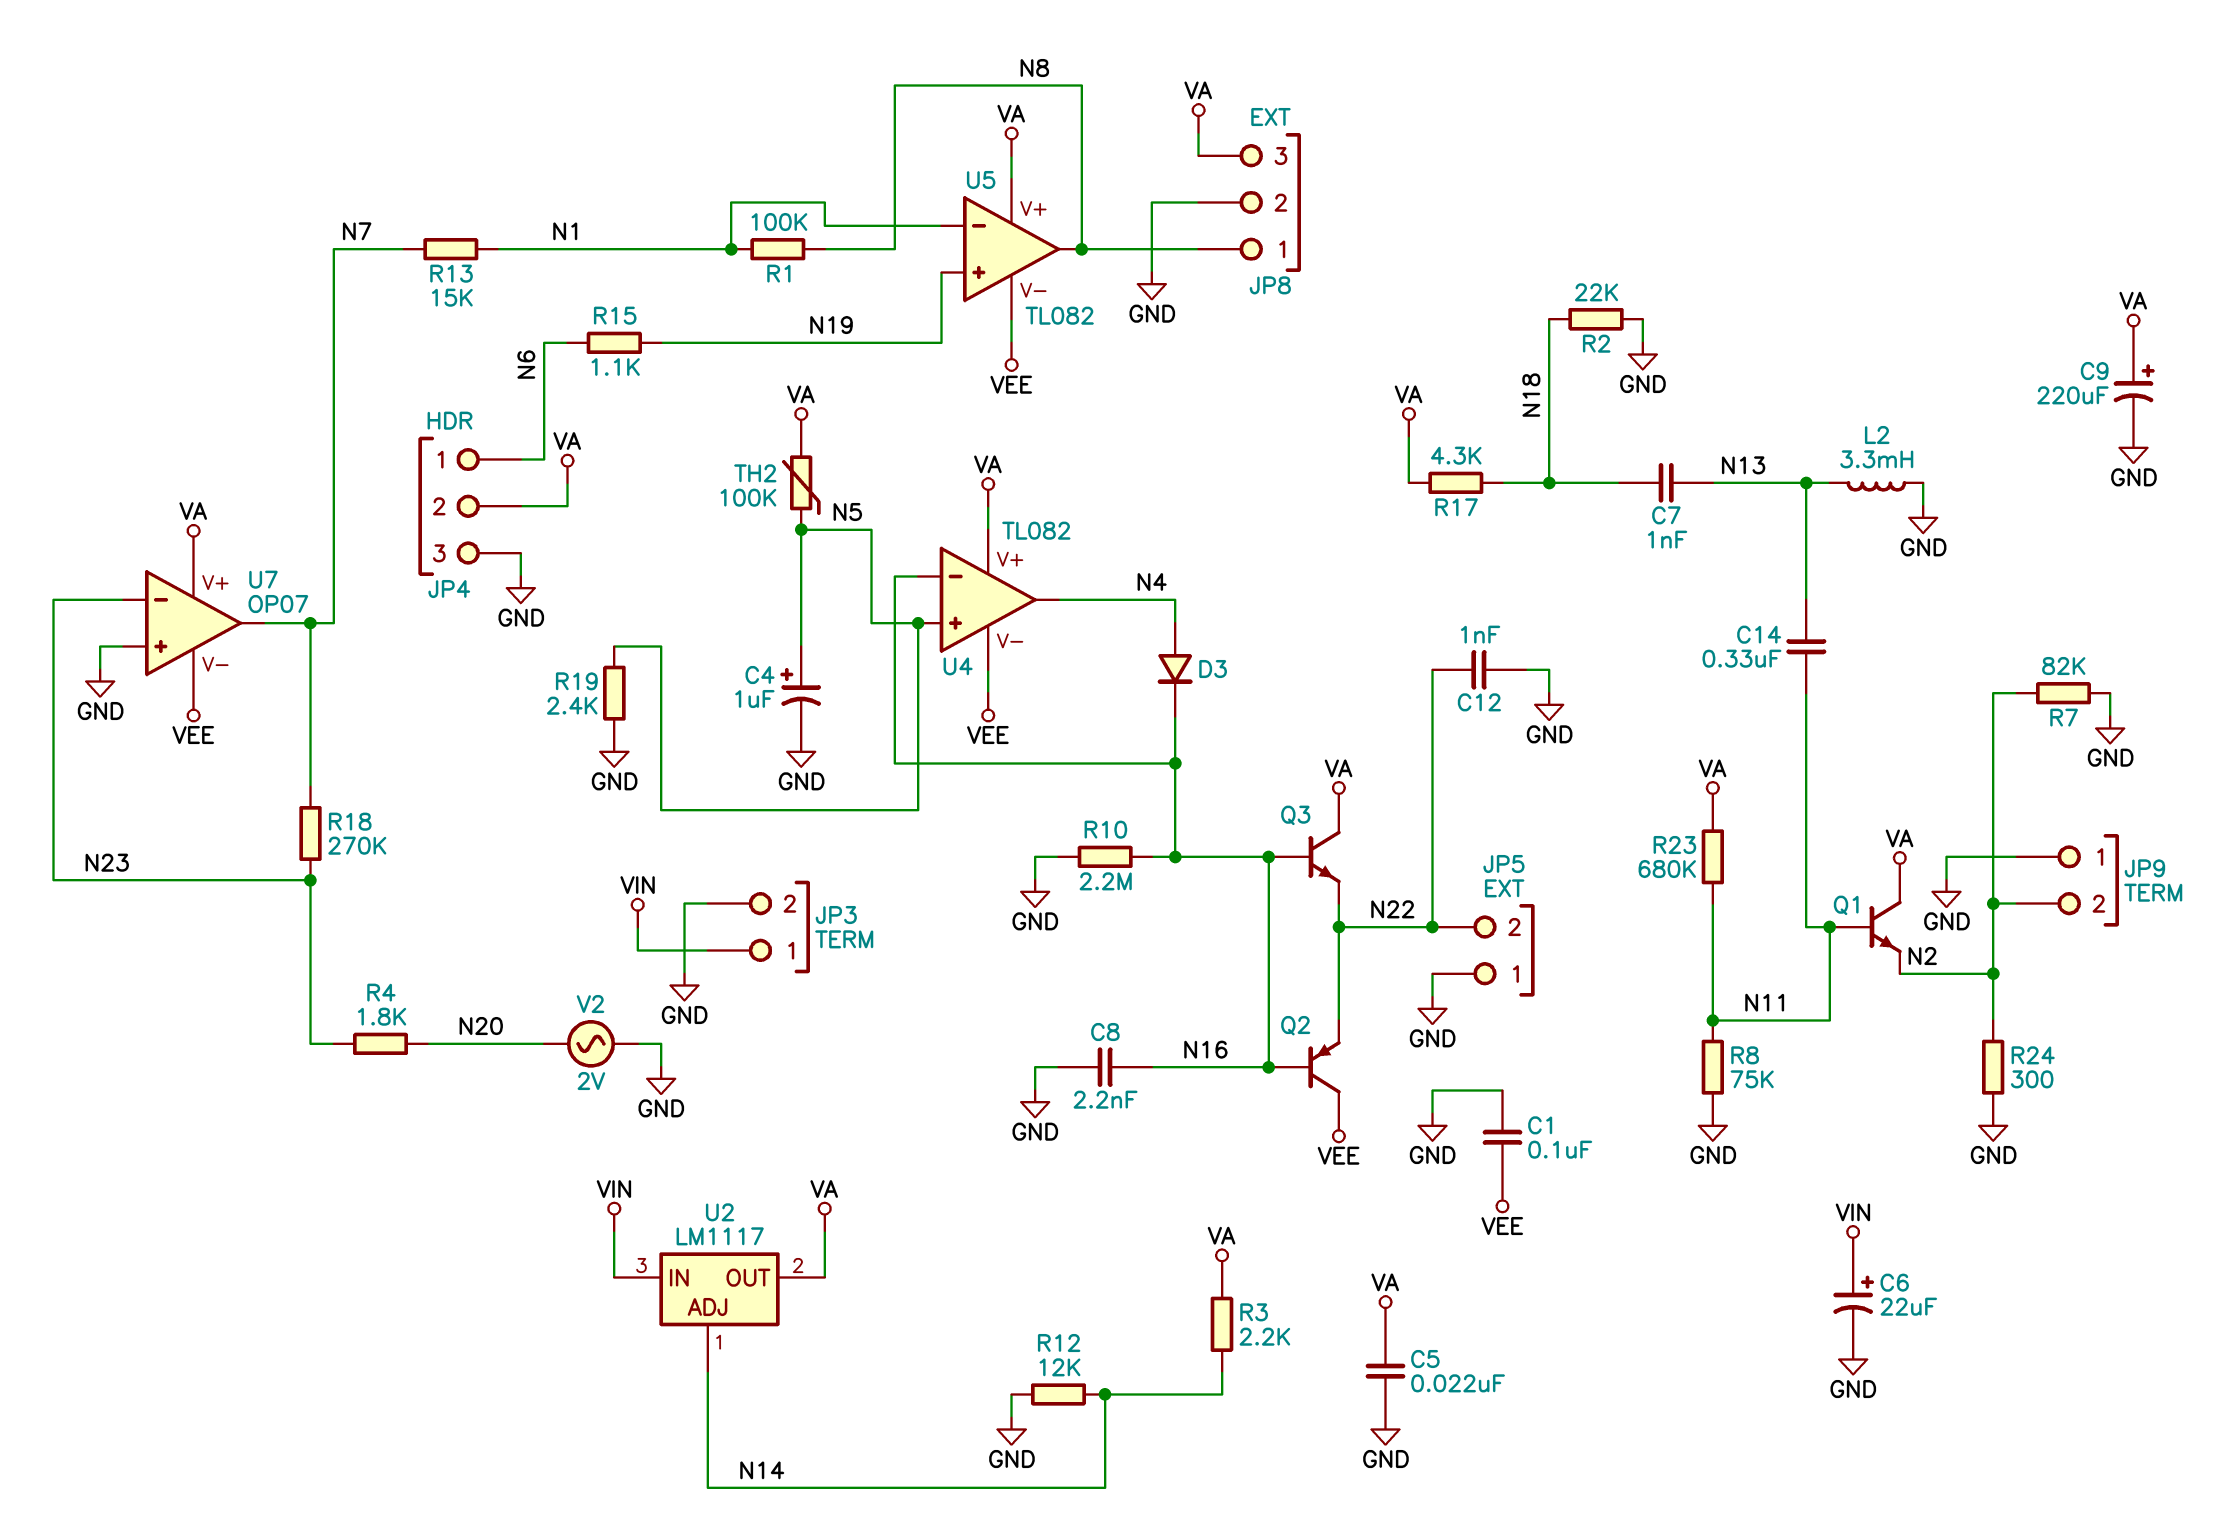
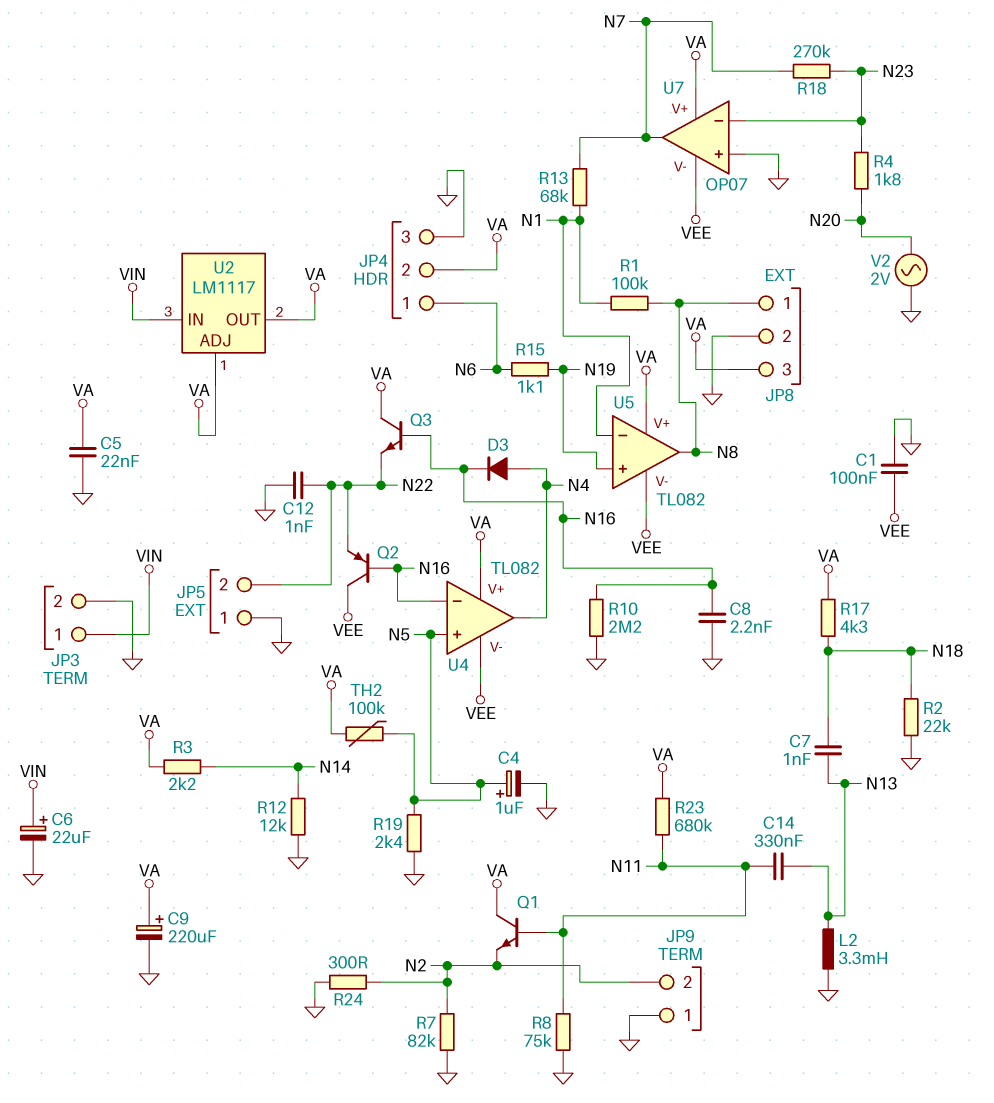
R13: 15k (N1, N7) -> 68k (N1, N7)
U2 pin ADJ: N14 -> VA

